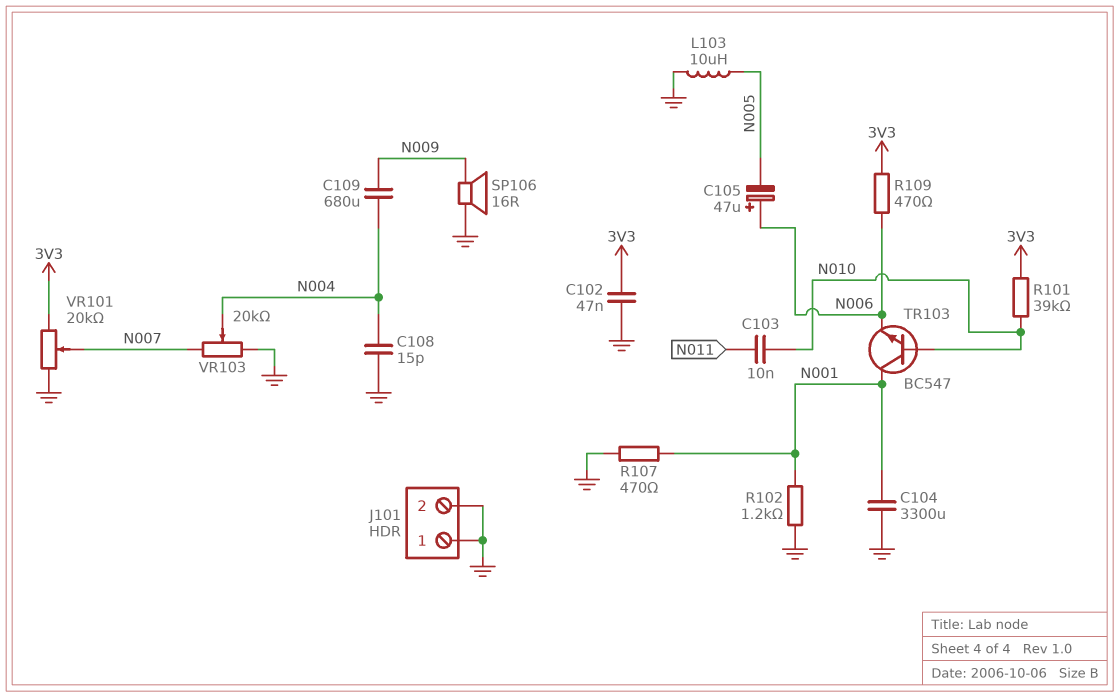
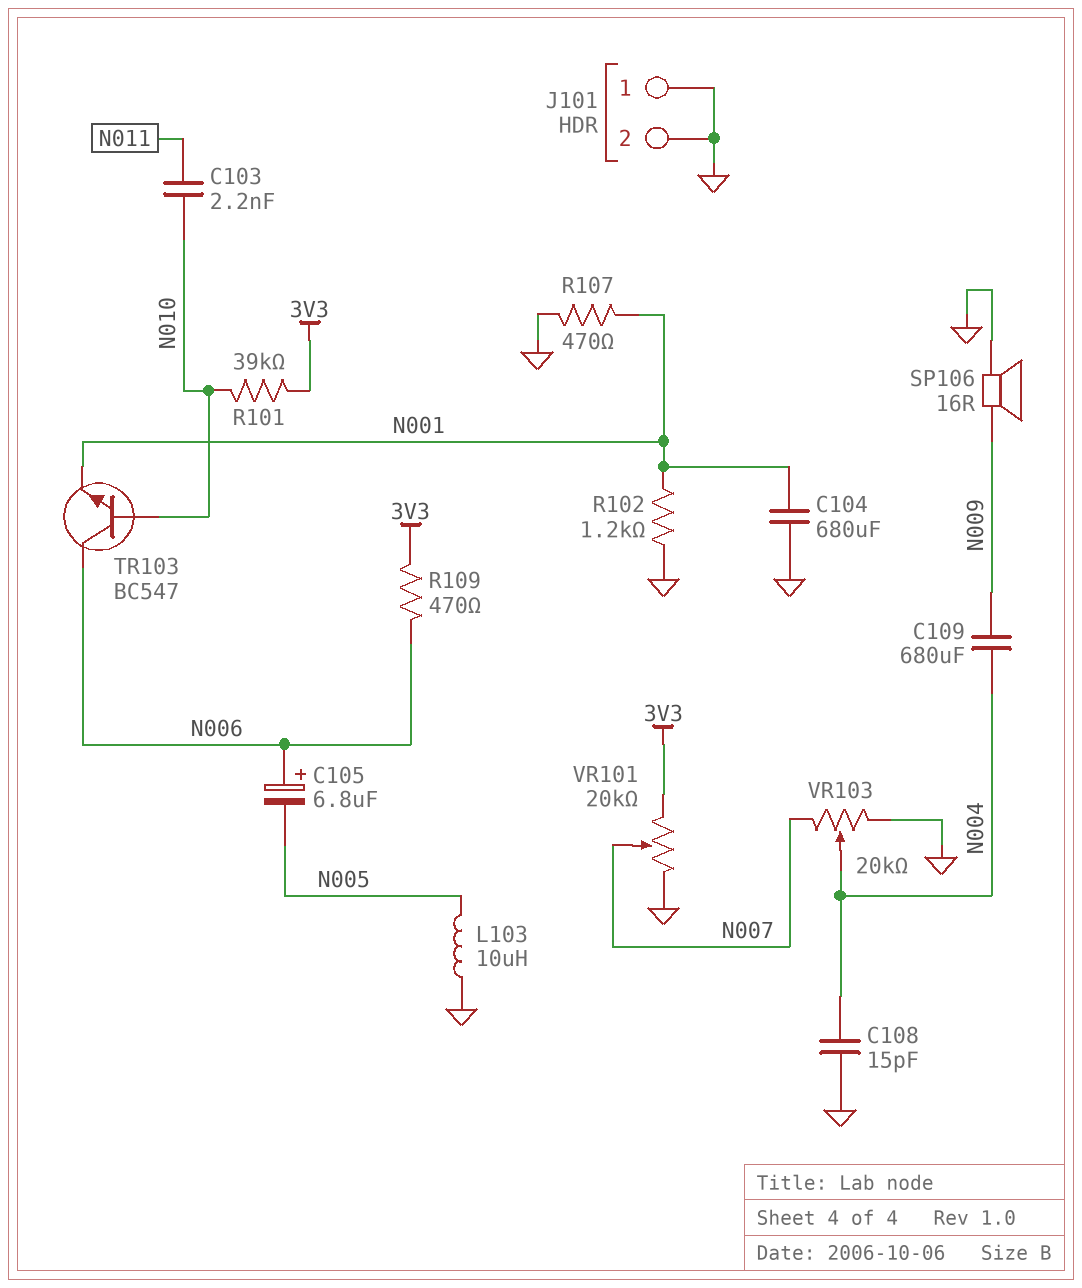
C102: 47nF (3V3, GND) -> none
C103: 10nF (N010, N011) -> 2.2nF (N010, N011)
C104: 3300uF (GND, N001) -> 680uF (GND, N001)
C105: 47uF (plus N006, minus N005) -> 6.8uF (plus N006, minus N005)
TR103: NPN BC547 (B N010, C N001, E N006) -> NPN BC547 (B N010, C N006, E N001)

